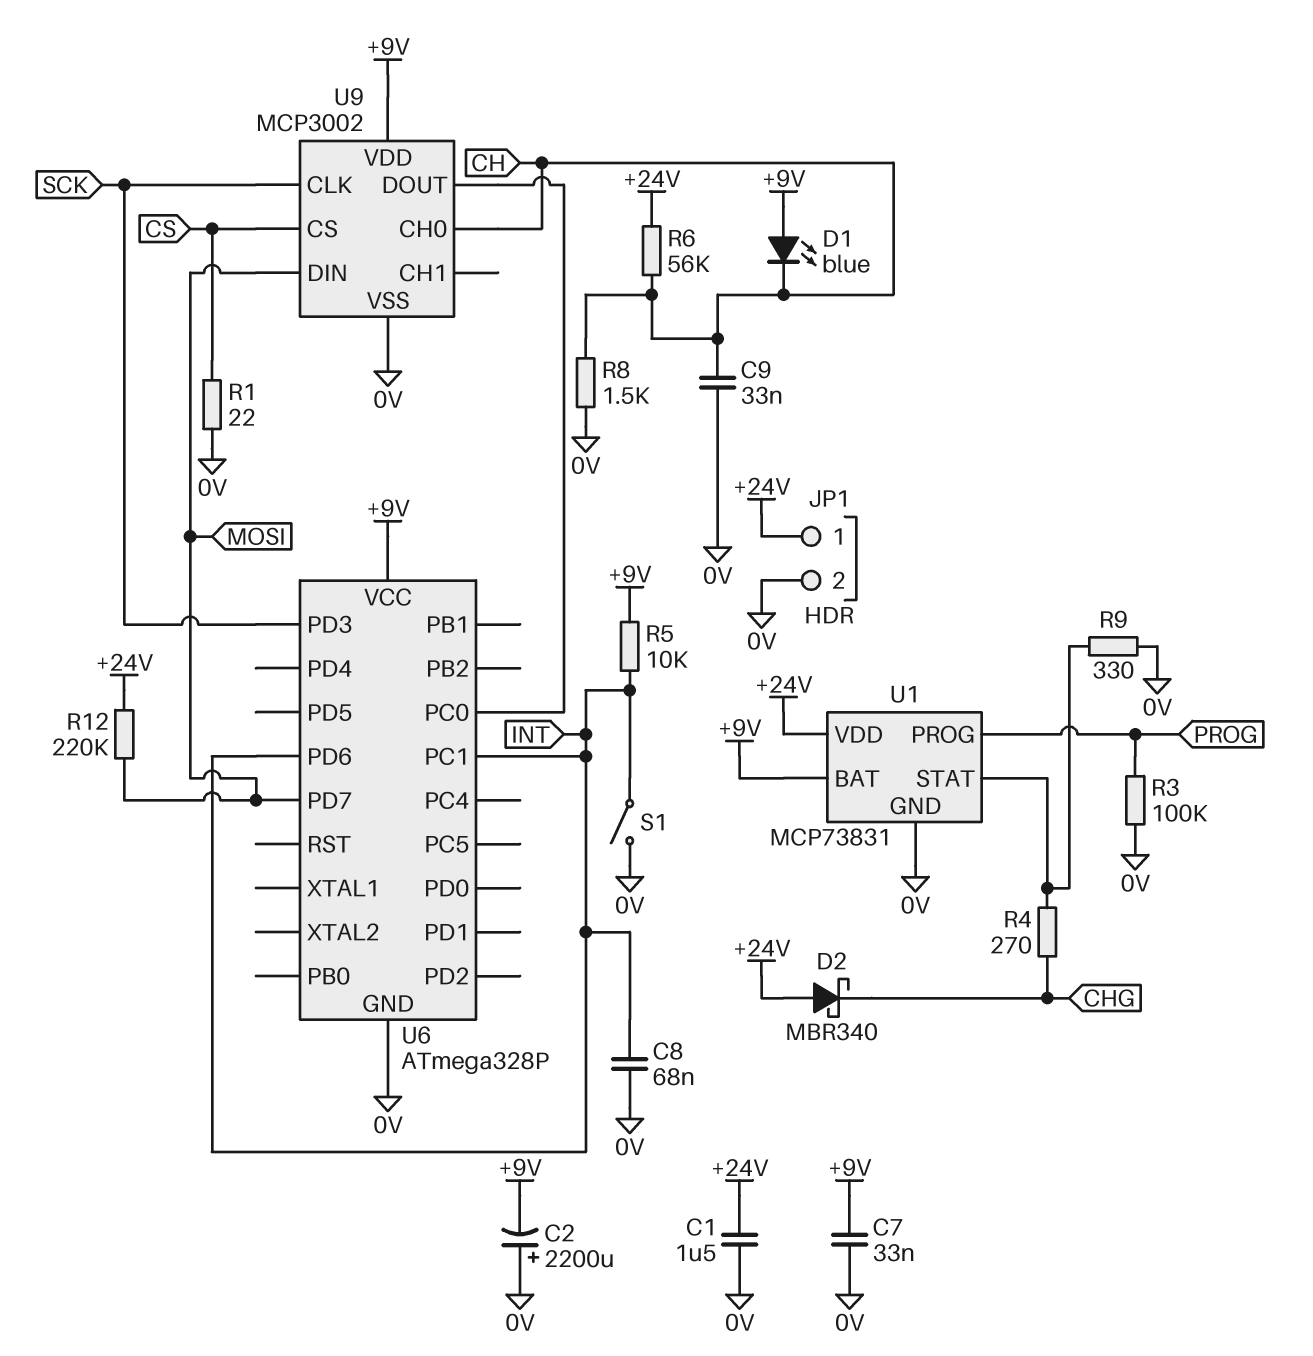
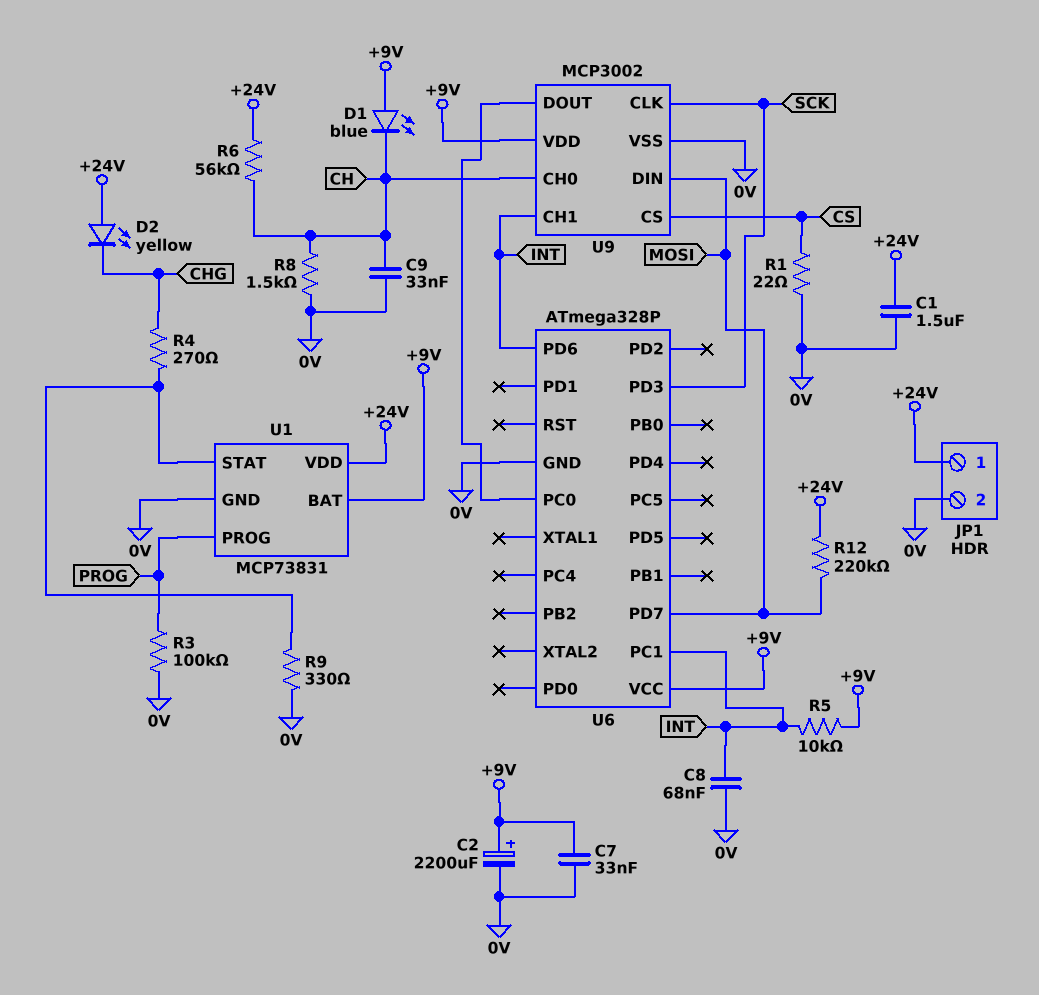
C2: 2200uF (plus 0V, minus +9V) -> 2200uF (plus +9V, minus 0V)
D2: schottky MBR340 (A +24V, K CHG) -> LED yellow (A +24V, K CHG)
S1: switch (0V, INT) -> none
U9 pin CH1: none -> INT

